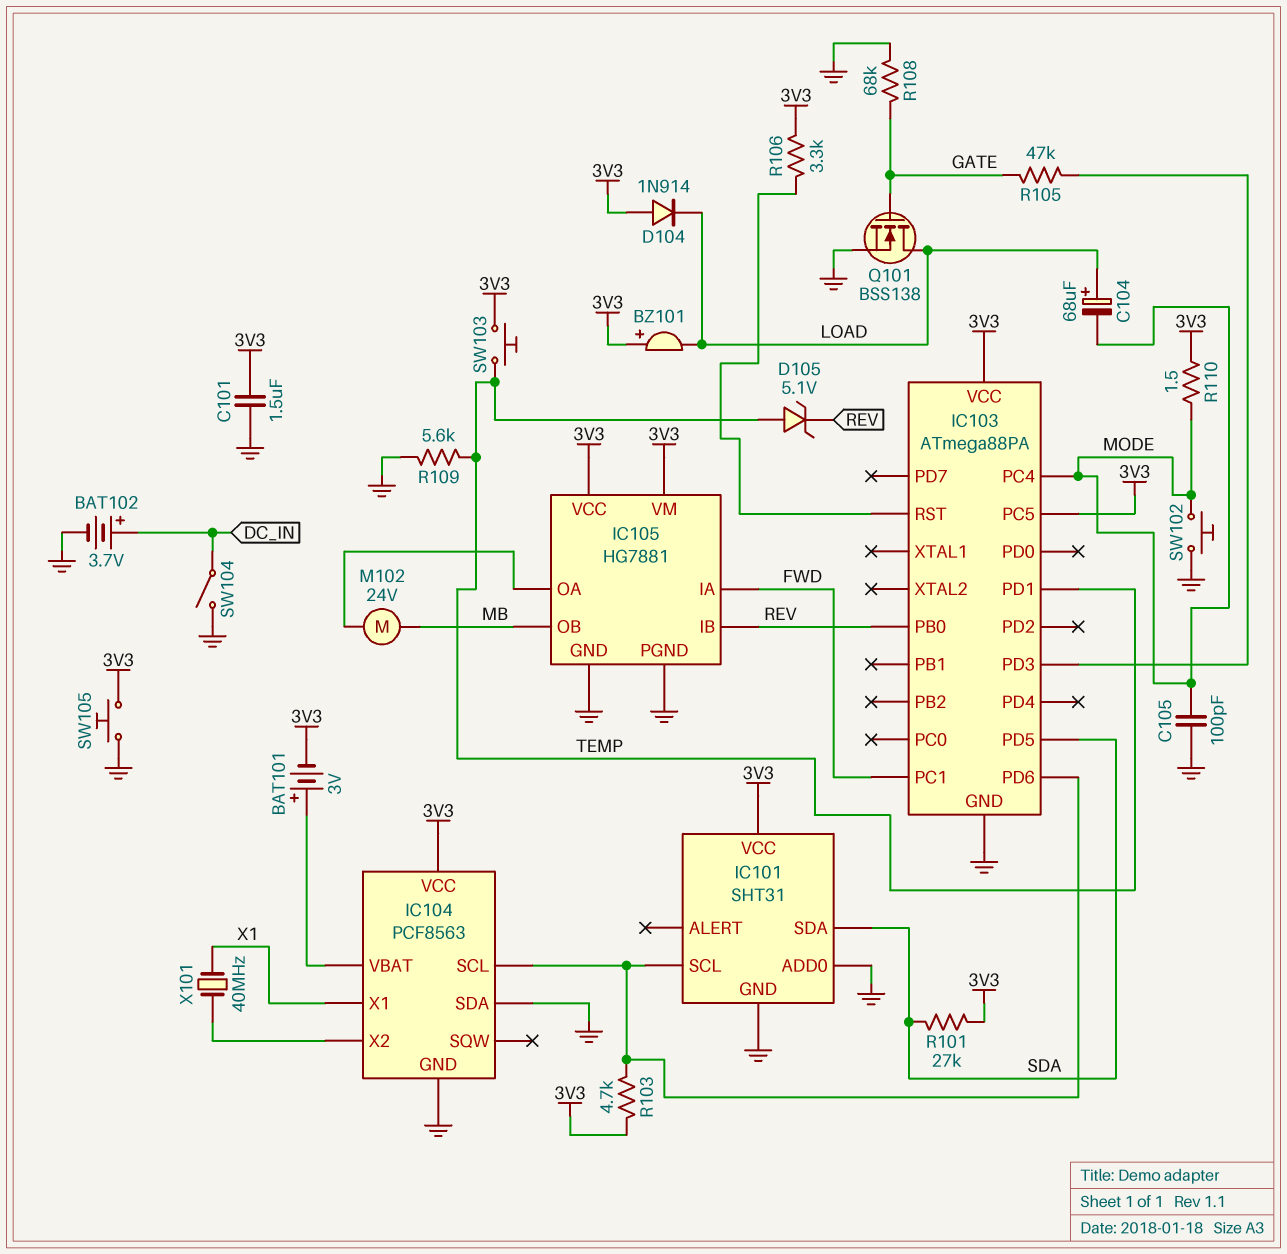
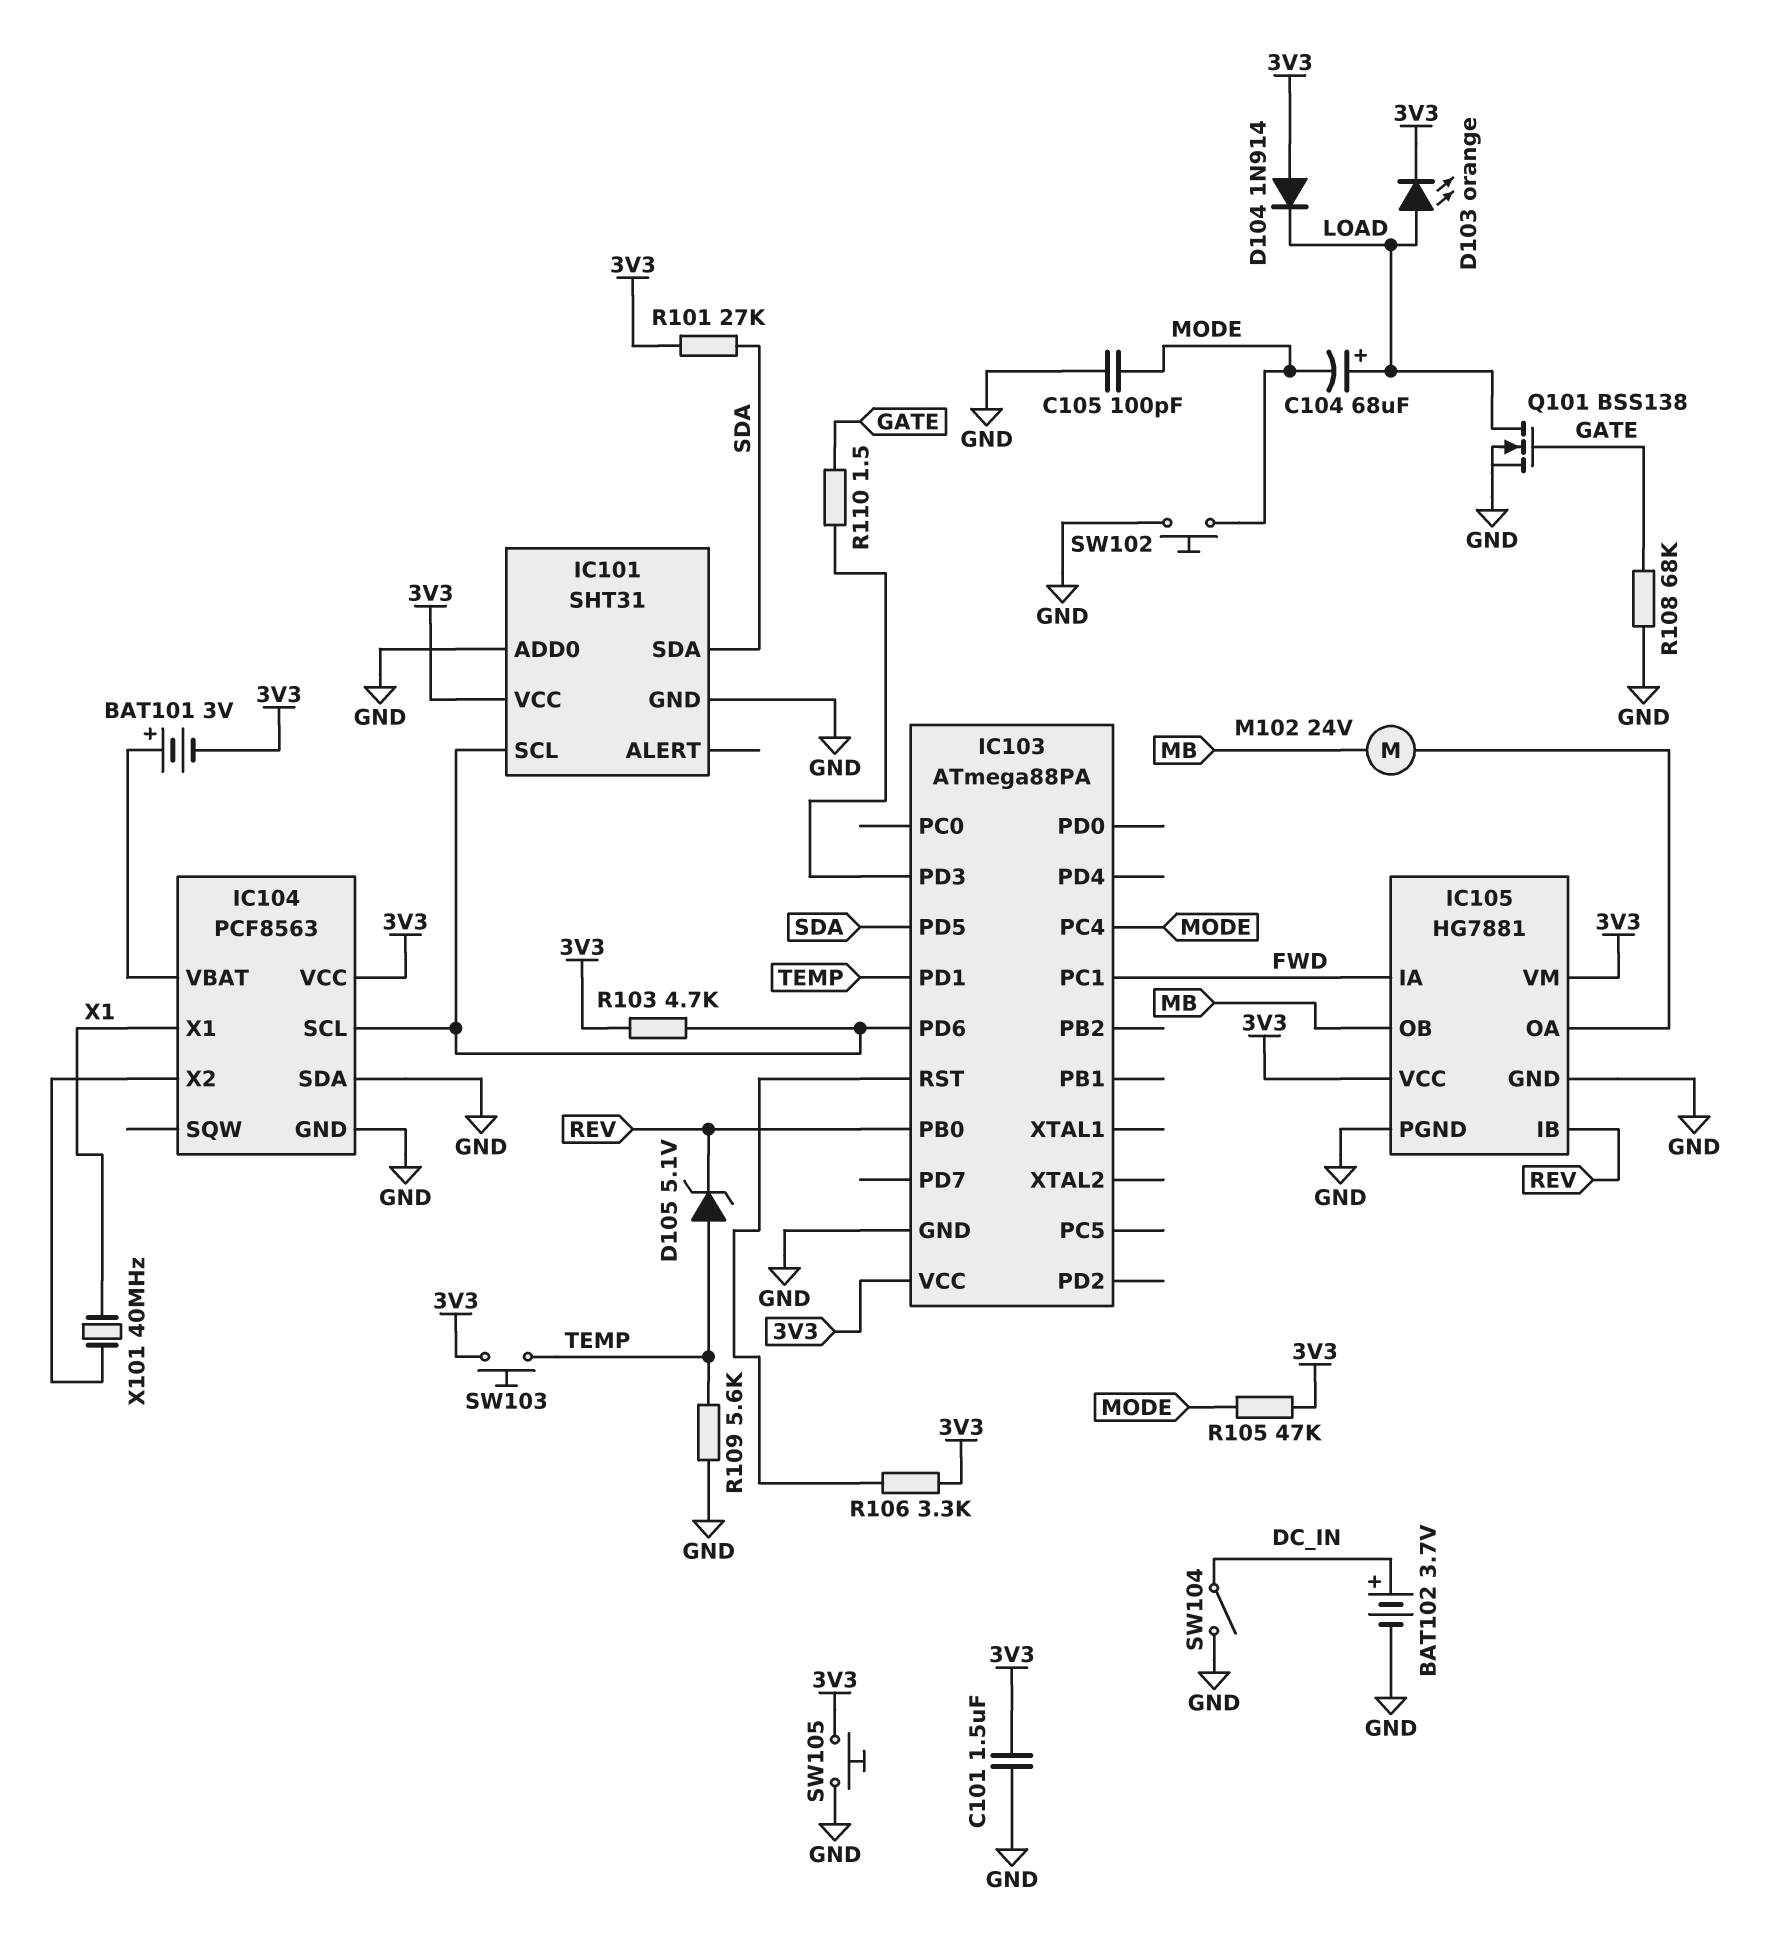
BZ101: buzzer (plus 3V3, minus LOAD) -> none
D103: none -> LED orange (A LOAD, K 3V3)
IC103 pin PC5: 3V3 -> none
R105: 47k (GATE, IC103/PD3) -> 47k (3V3, MODE)
R110: 1.5 (3V3, MODE) -> 1.5 (GATE, IC103/PD3)

